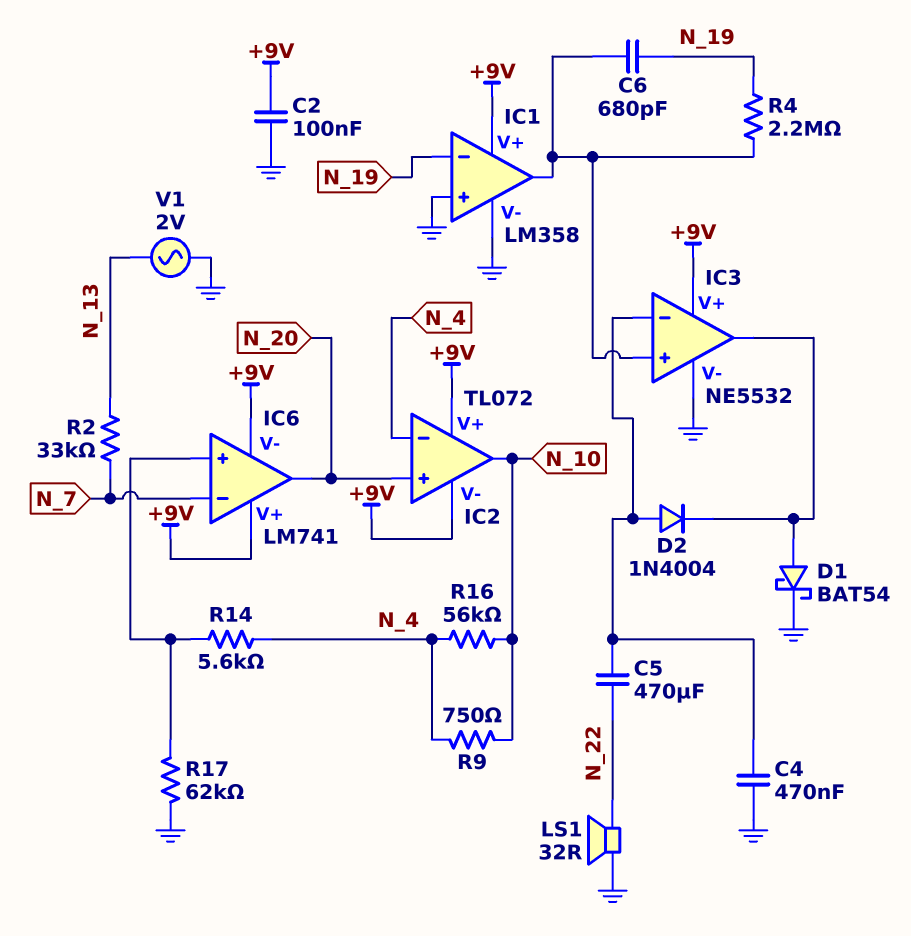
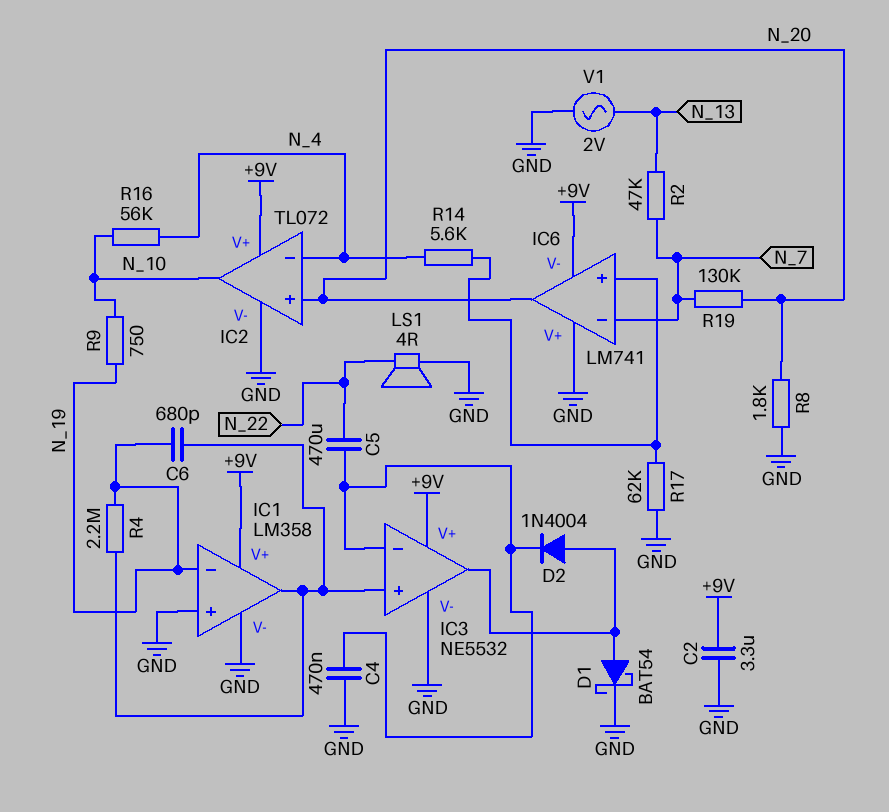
C2: 100nF (+9V, GND) -> 3.3uF (+9V, GND)
D2: diode 1N4004 (A IC3/in-, K IC3/out) -> diode 1N4004 (A IC3/out, K IC3/in-)
IC2 pin V-: +9V -> GND
IC6 pin V+: +9V -> GND
LS1: speaker 32R (GND, N_22) -> speaker 4R (GND, N_22)
R2: 33k (N_7, N_13) -> 47k (N_7, N_13)
R8: none -> 1.8k (GND, N_20)
R9: 750 (N_4, N_10) -> 750 (N_10, N_19)
R19: none -> 130k (N_7, N_20)

